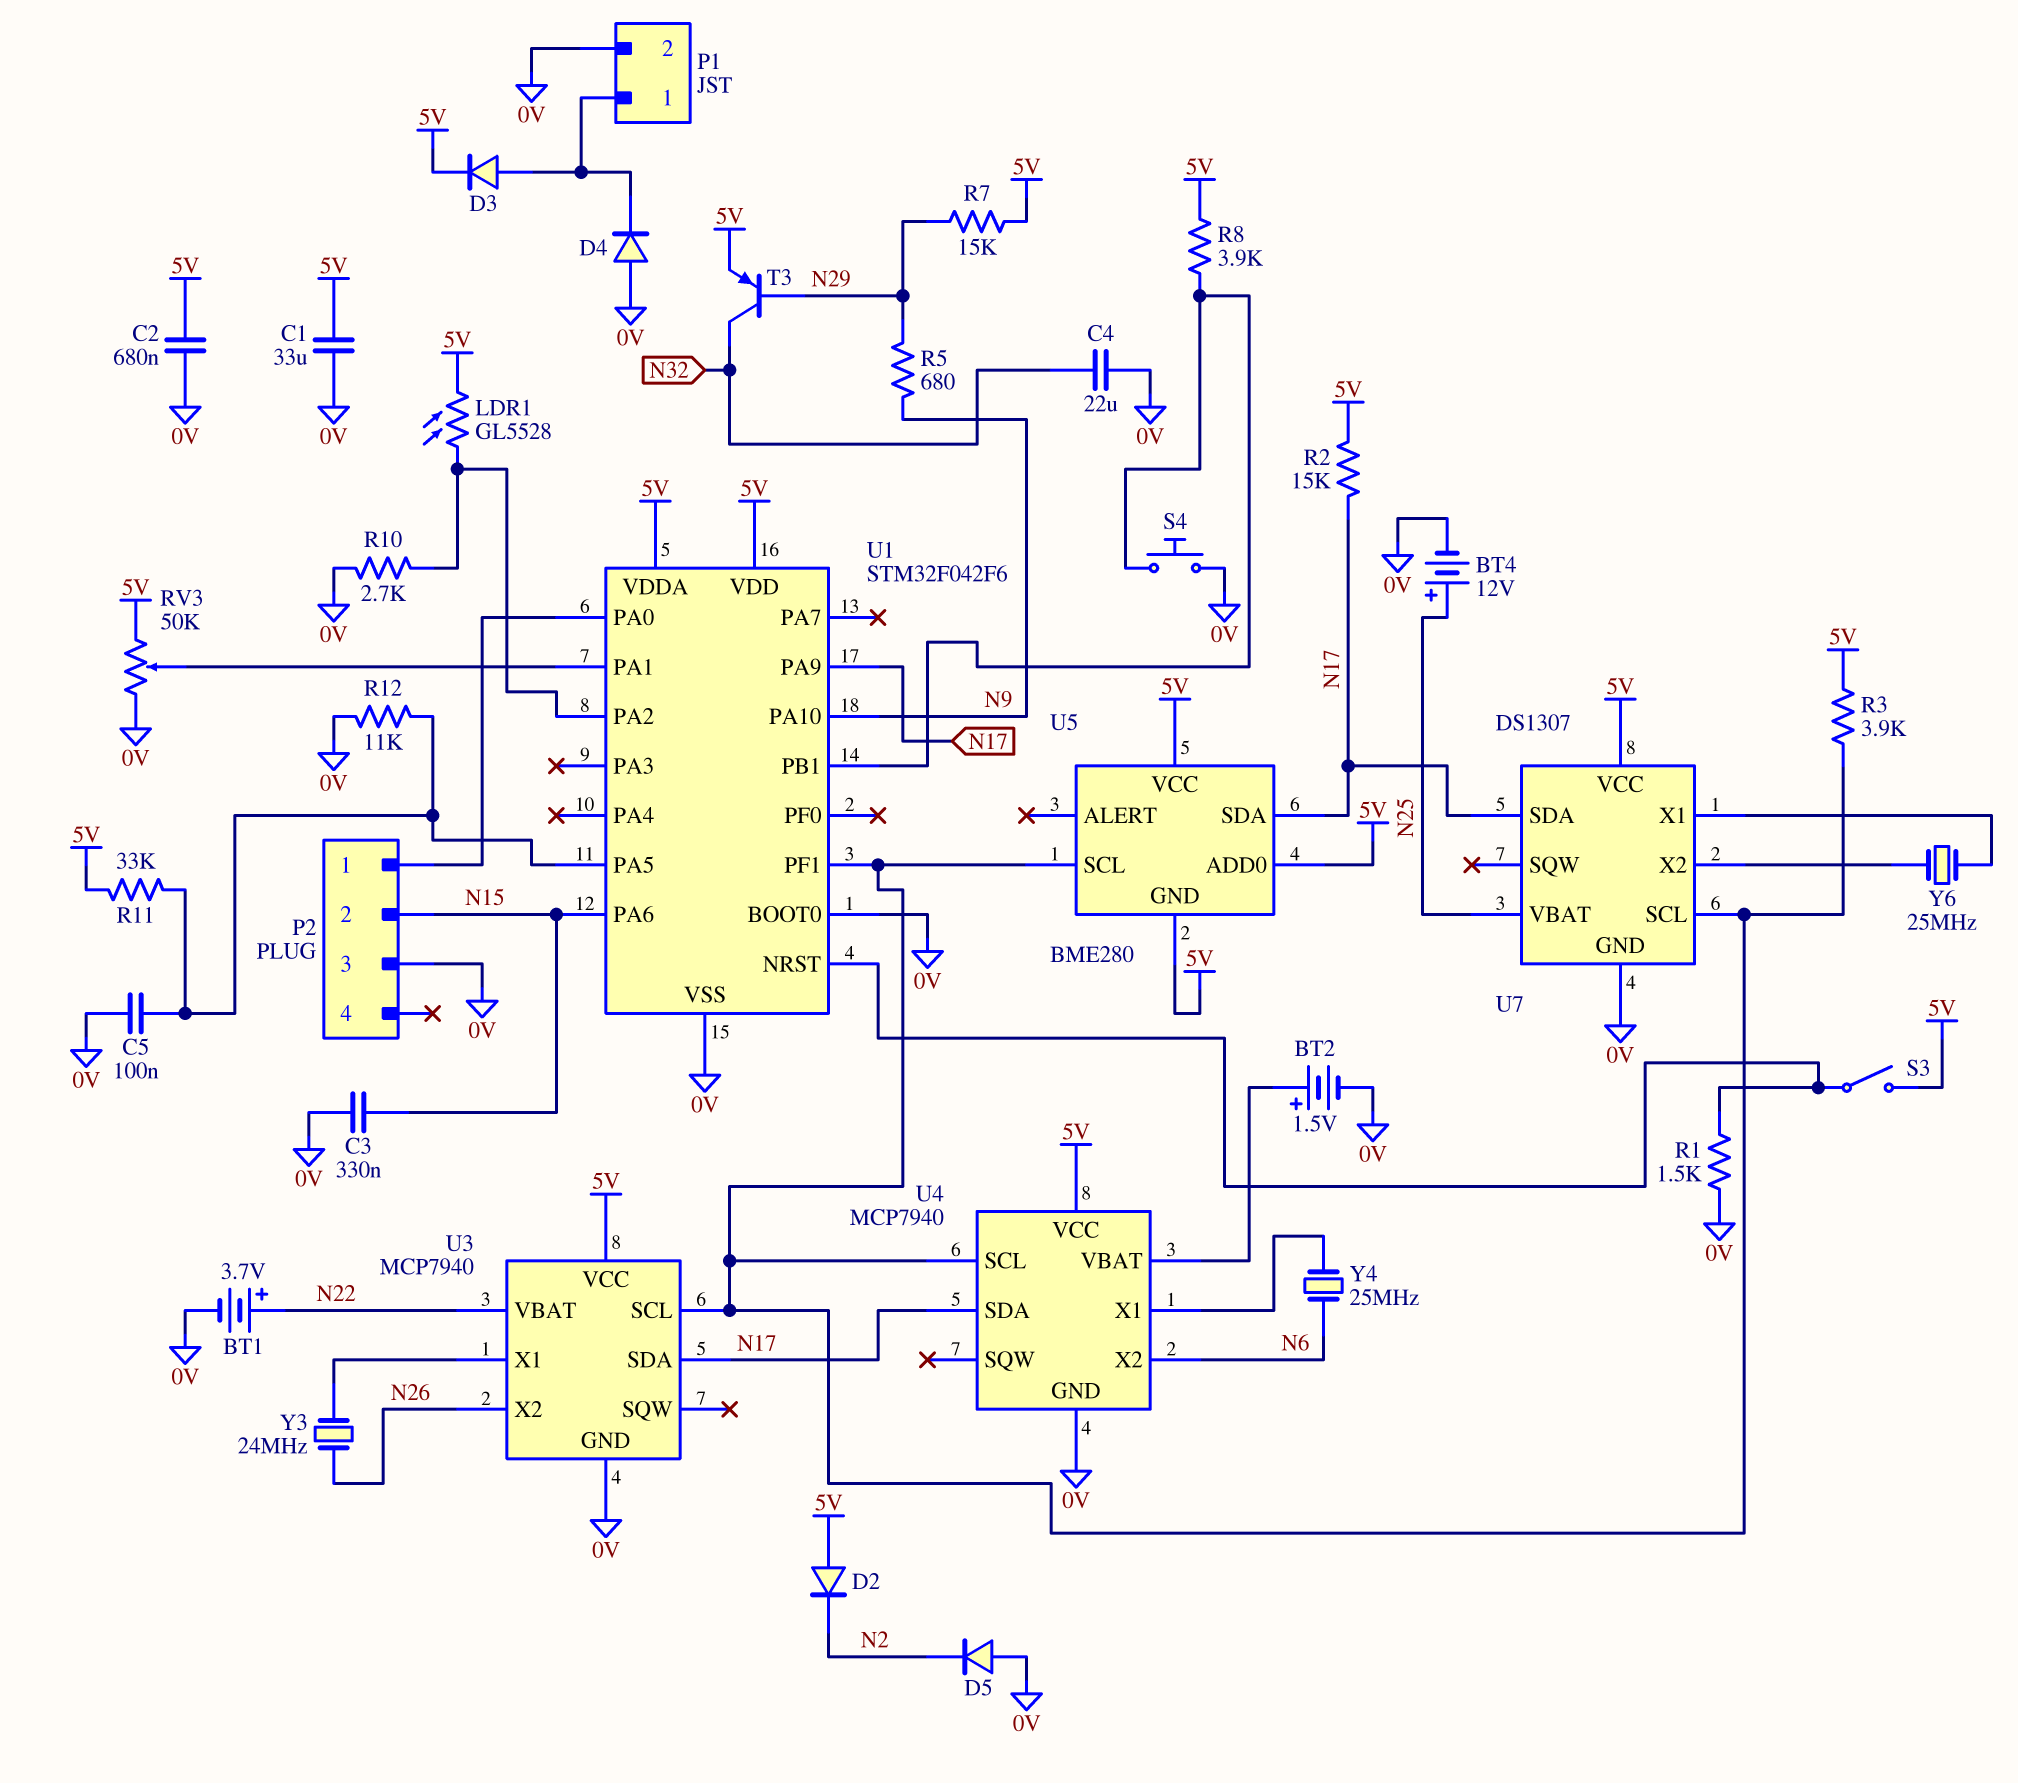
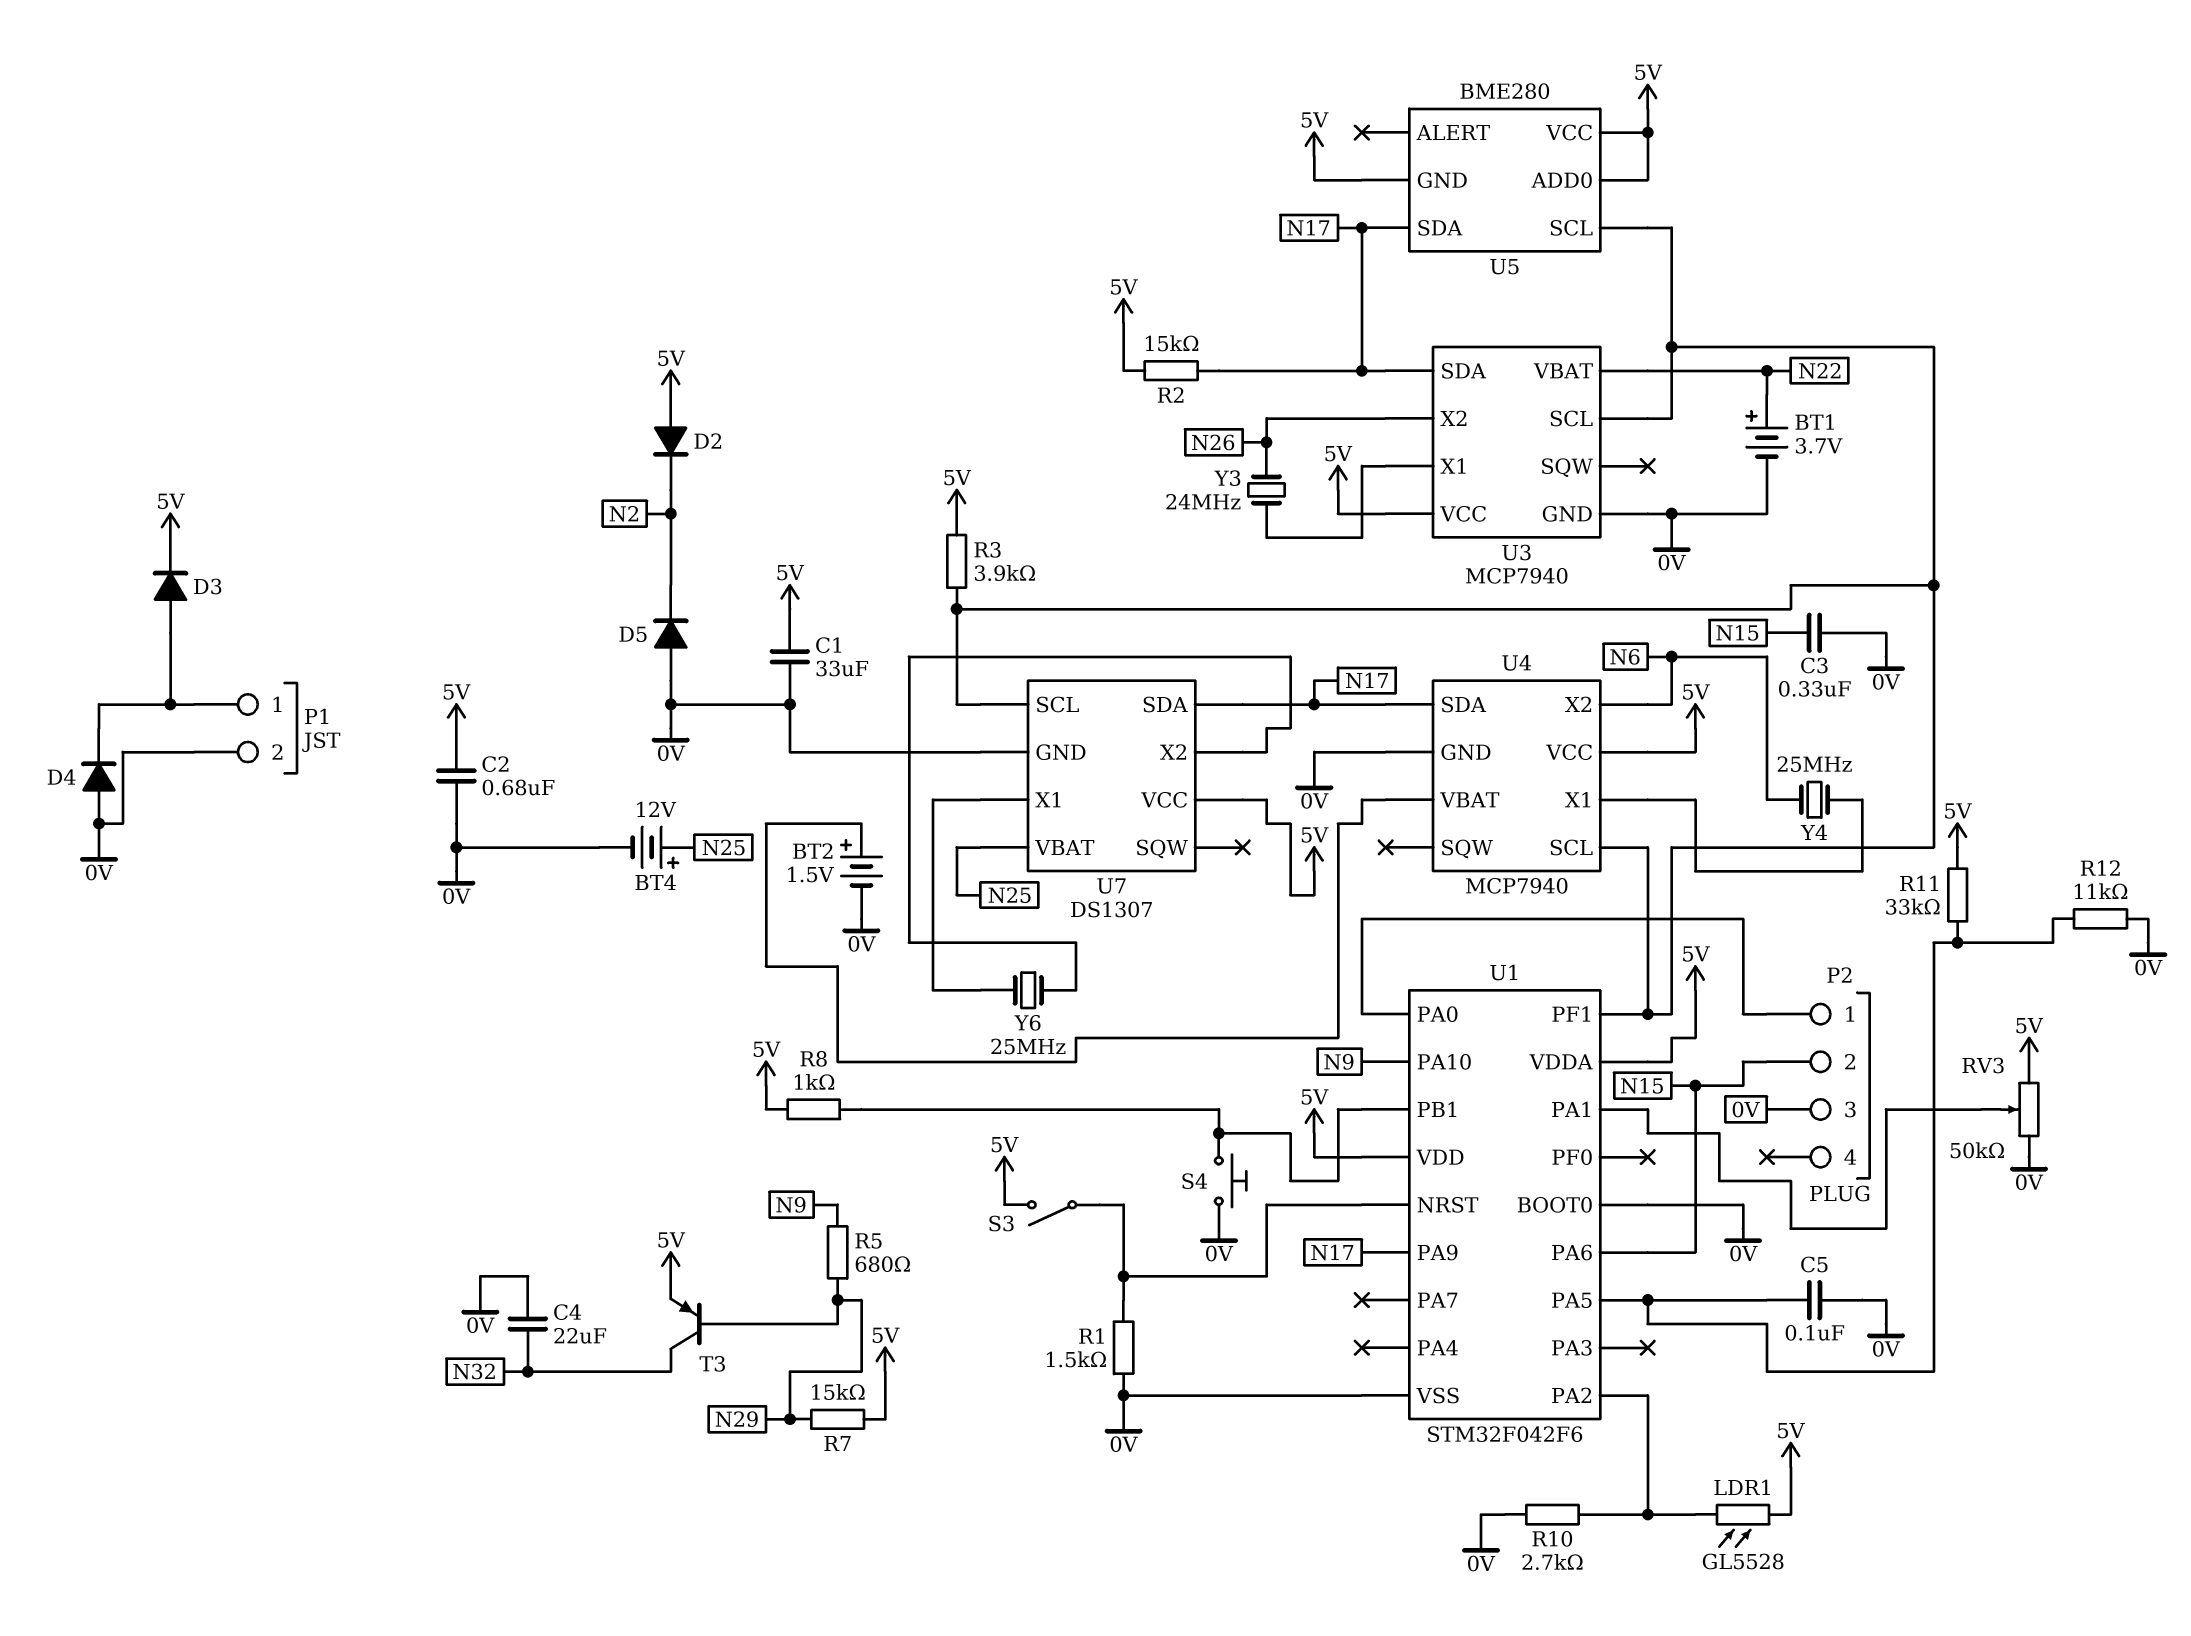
R8: 3.9k (5V, U1/PB1) -> 1k (5V, U1/PB1)

